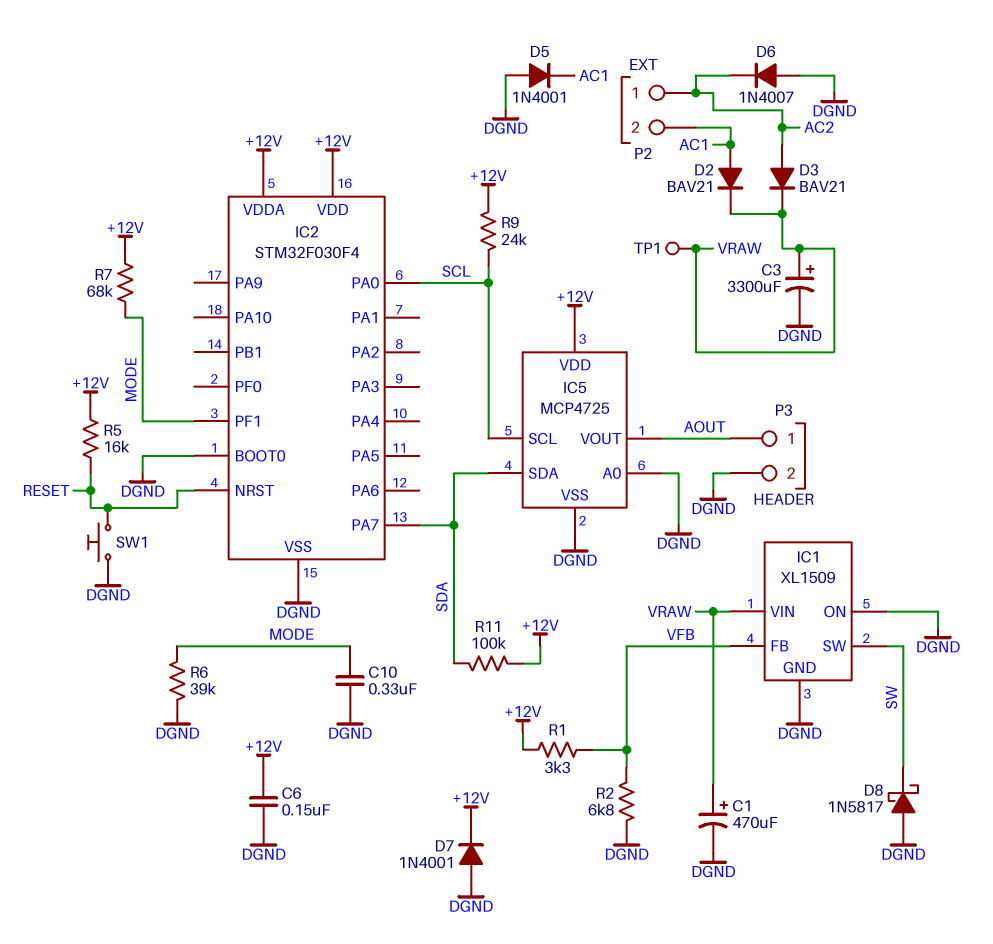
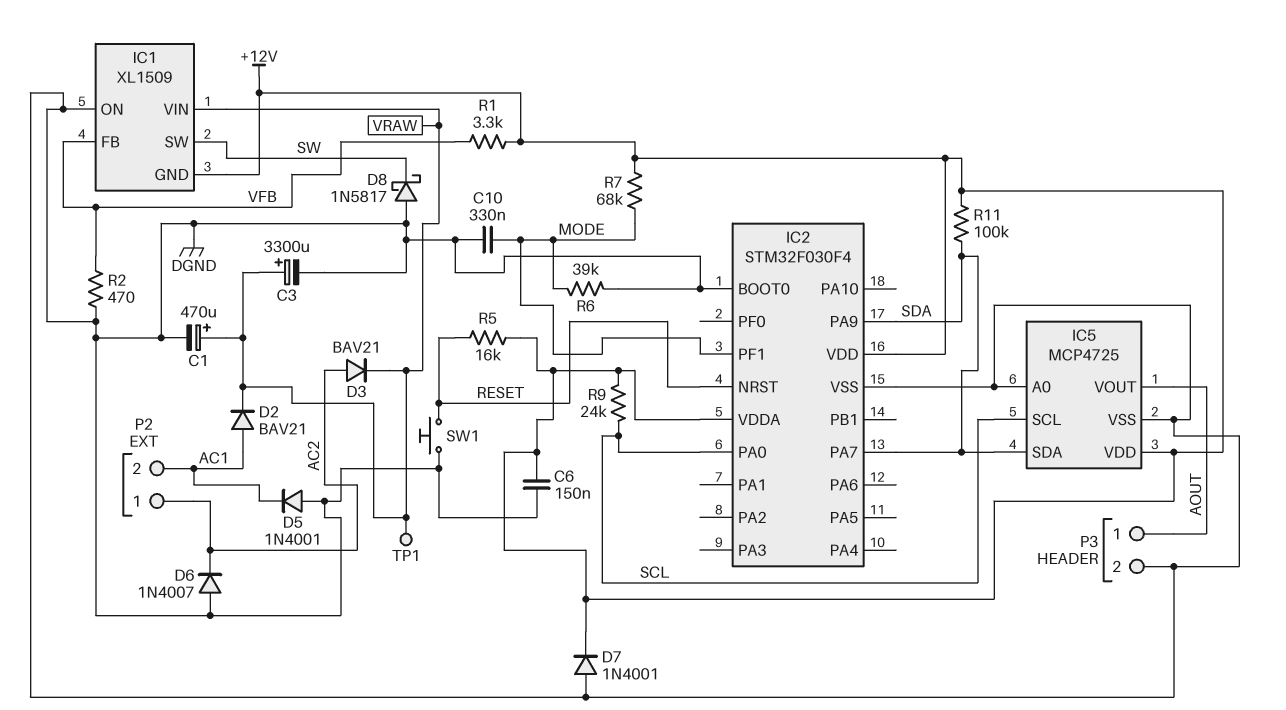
IC1 pin GND: DGND -> +12V
IC2 pin PA9: none -> SDA
R2: 6.8k (DGND, VFB) -> 470 (DGND, VFB)

